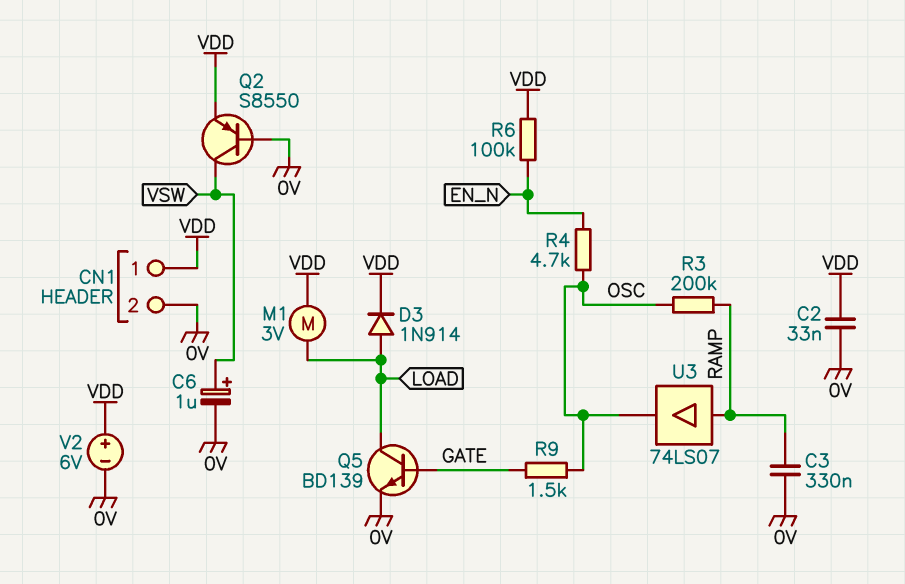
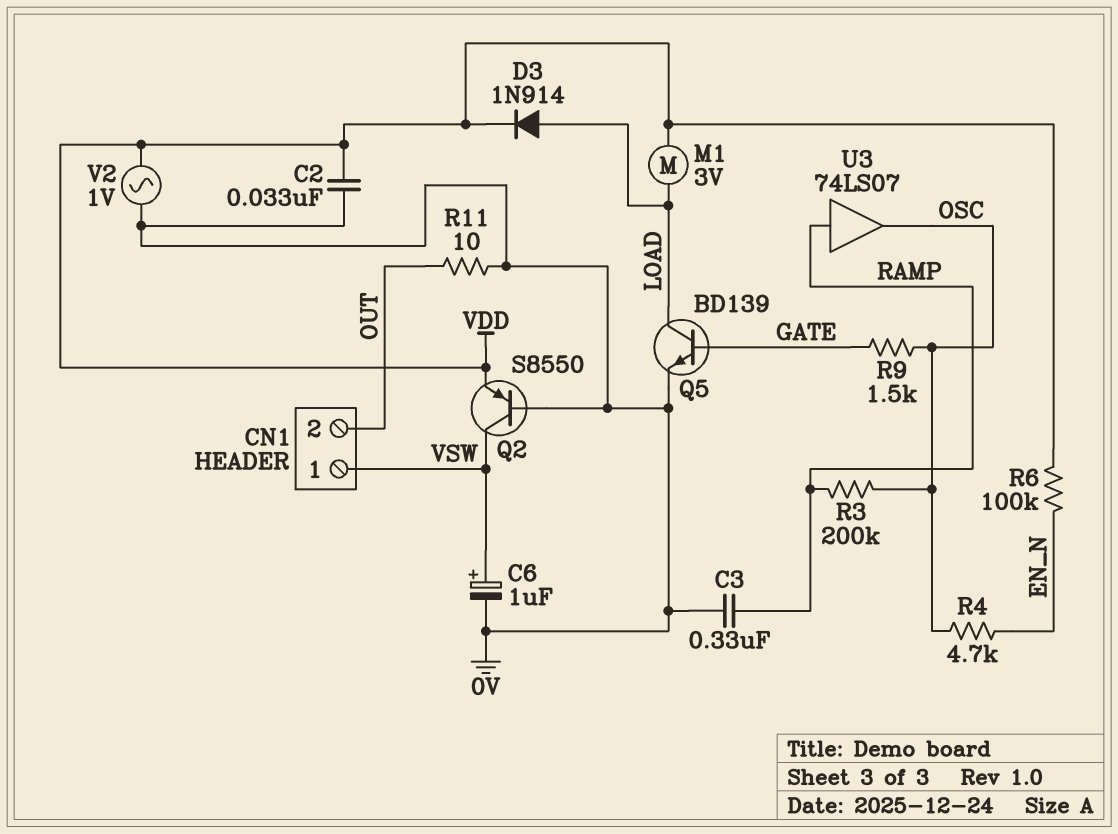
CN1 pin 1: VDD -> VSW
CN1 pin 2: 0V -> OUT
R11: none -> 10 (0V, OUT)
V2: 6V (plus VDD, minus 0V) -> AC 1V (0V, VDD)

